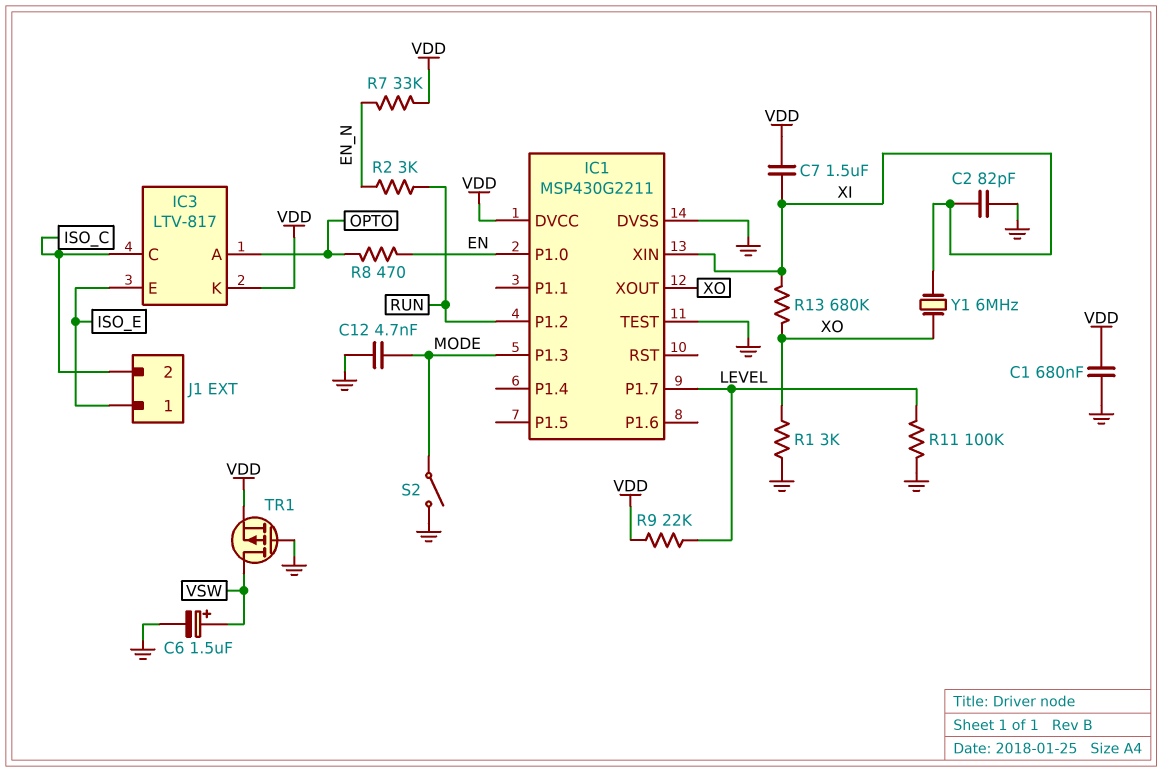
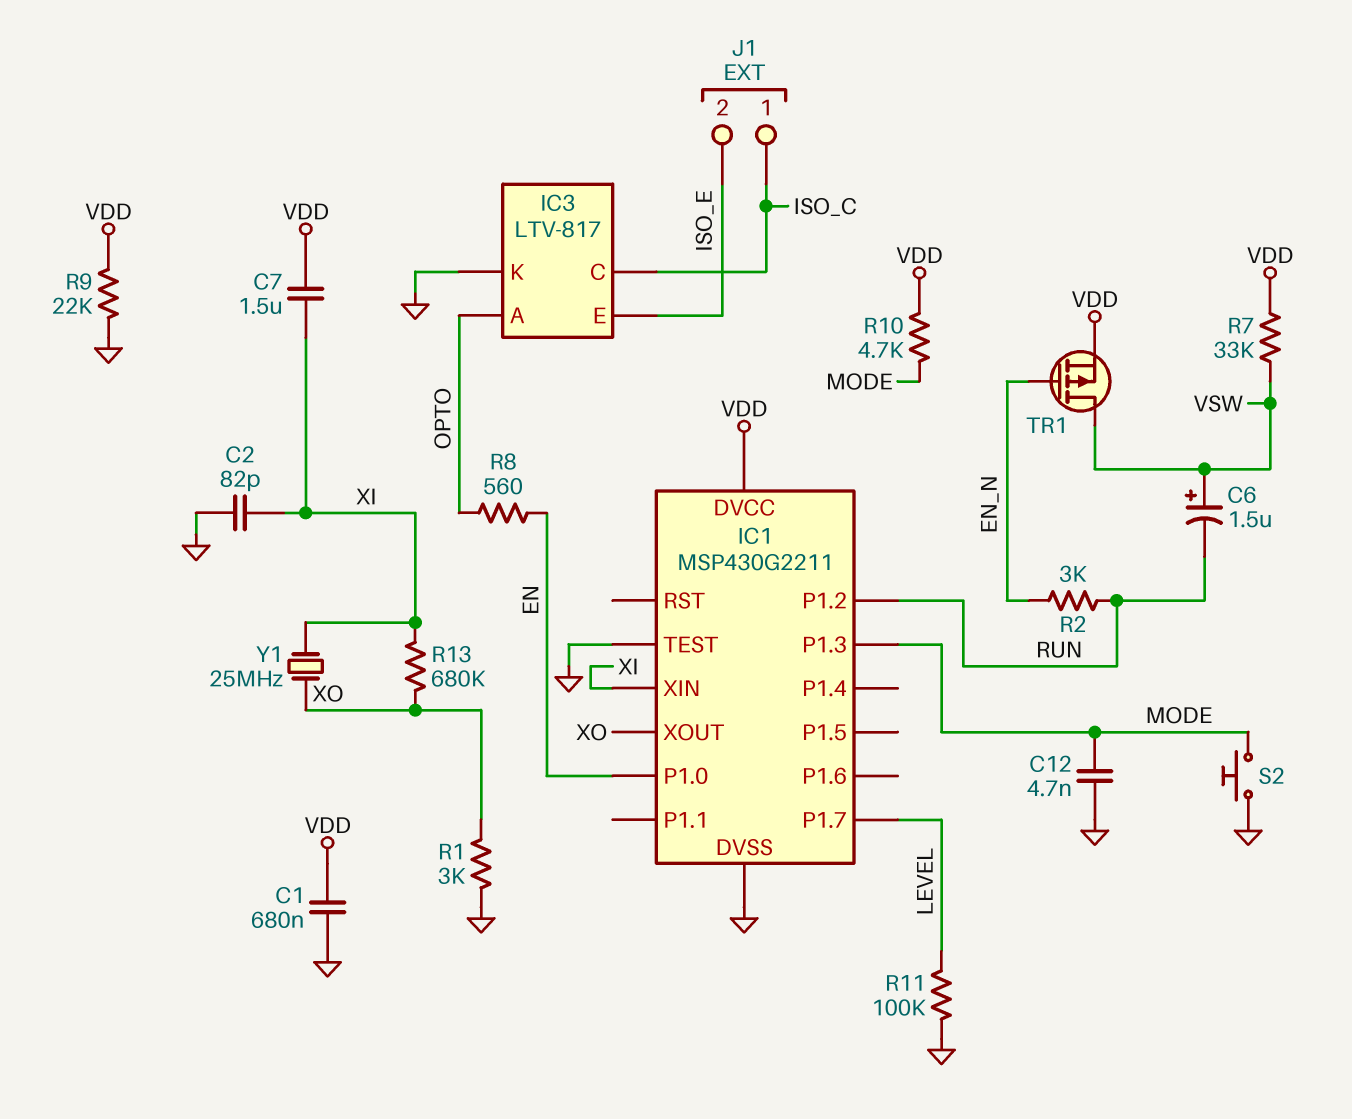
C6: 1.5uF (plus VSW, minus GND) -> 1.5uF (plus VSW, minus RUN)
IC3 pin K: VDD -> GND
J1 pin 1: ISO_E -> ISO_C
J1 pin 2: ISO_C -> ISO_E
R7: 33k (EN_N, VDD) -> 33k (VDD, VSW)
R8: 470 (EN, OPTO) -> 560 (EN, OPTO)
R9: 22k (LEVEL, VDD) -> 22k (GND, VDD)
R10: none -> 4.7k (MODE, VDD)
S2: switch (GND, MODE) -> button (GND, MODE)
TR1: PMOS (G GND, D VSW, S VDD) -> PMOS (G EN_N, D VSW, S VDD)
Y1: 6MHz (XI, XO) -> 25MHz (XI, XO)

